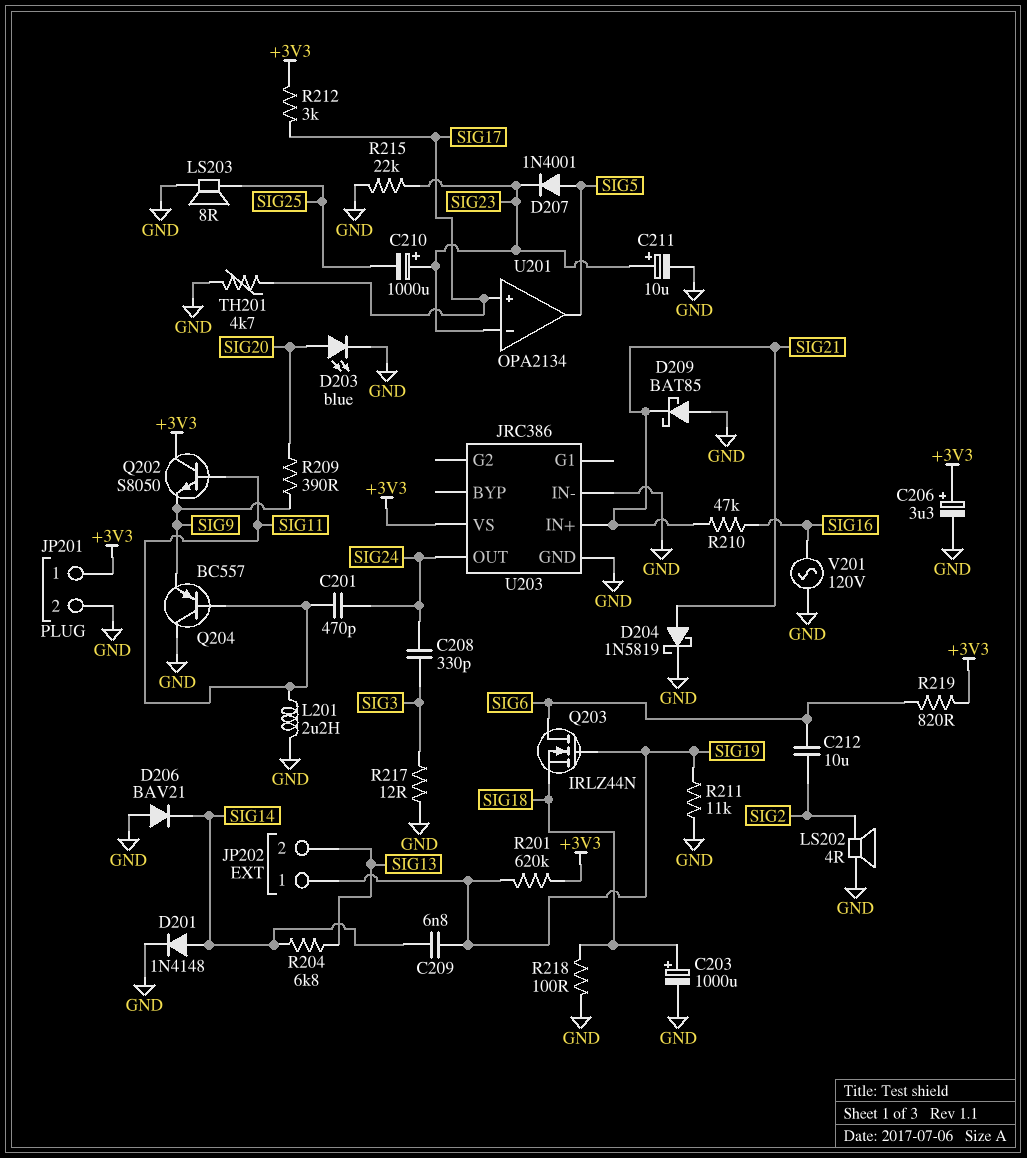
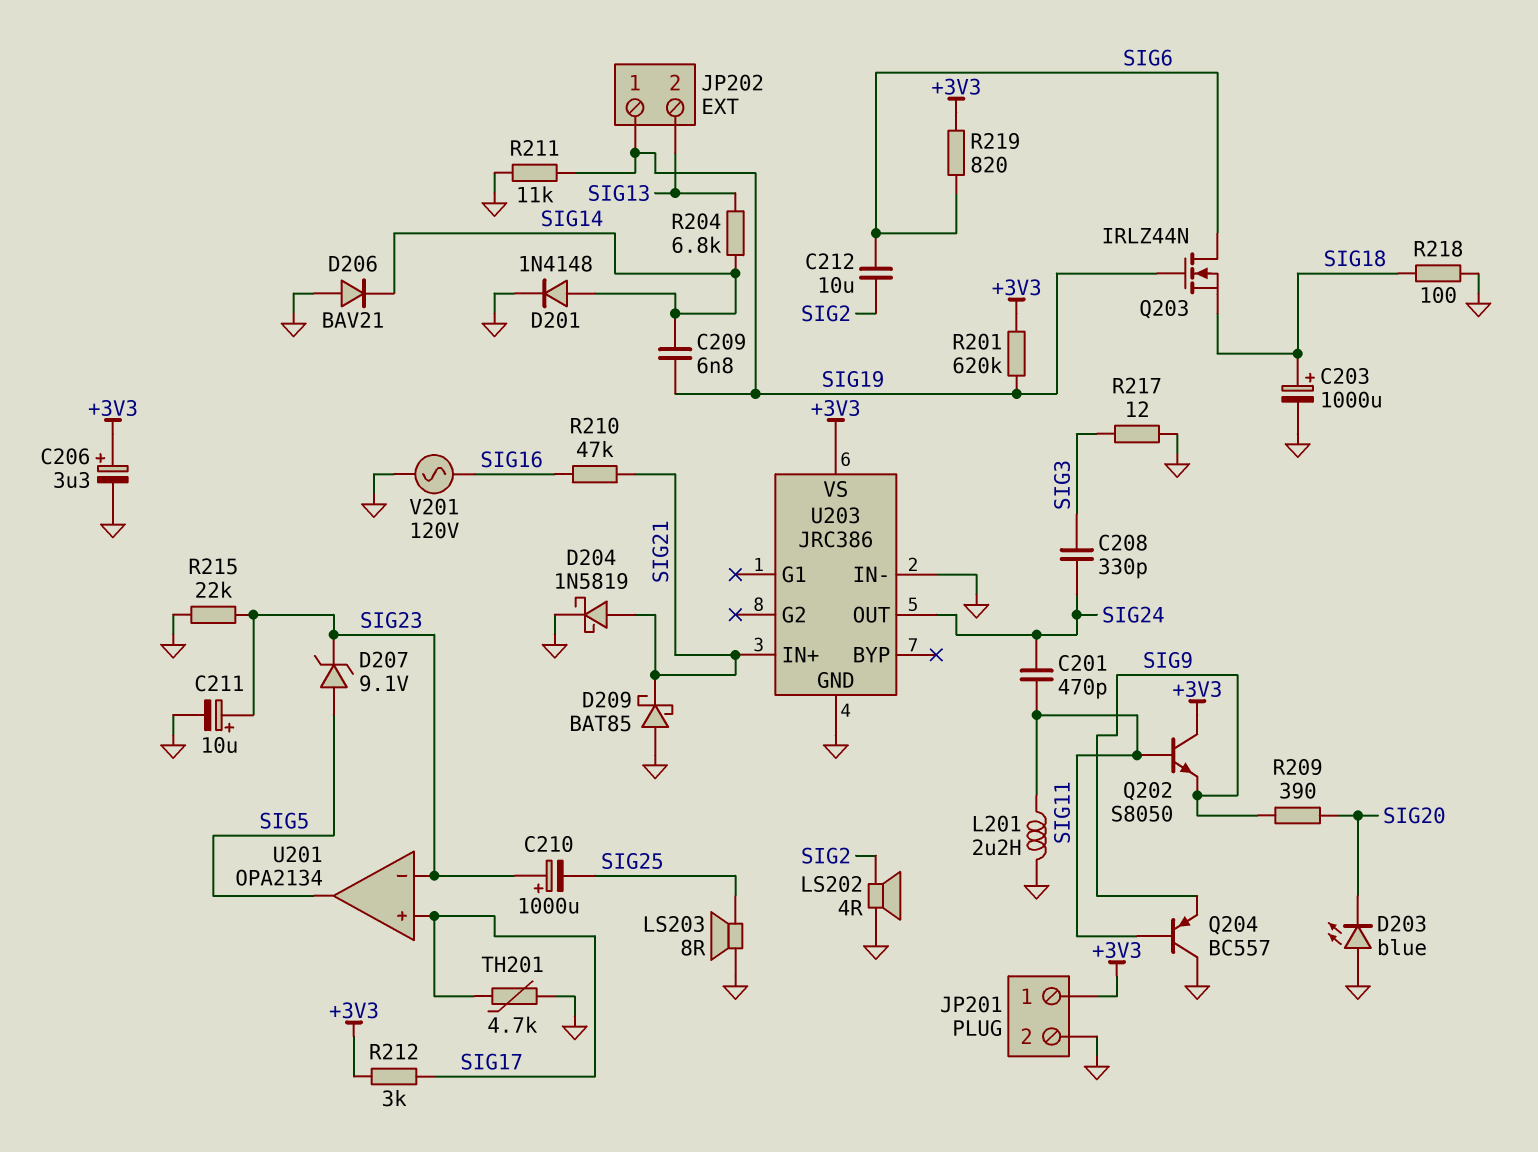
D203: LED blue (A SIG20, K GND) -> LED blue (A GND, K SIG20)
D207: diode 1N4001 (A SIG5, K SIG23) -> zener 9.1V (A SIG5, K SIG23)

